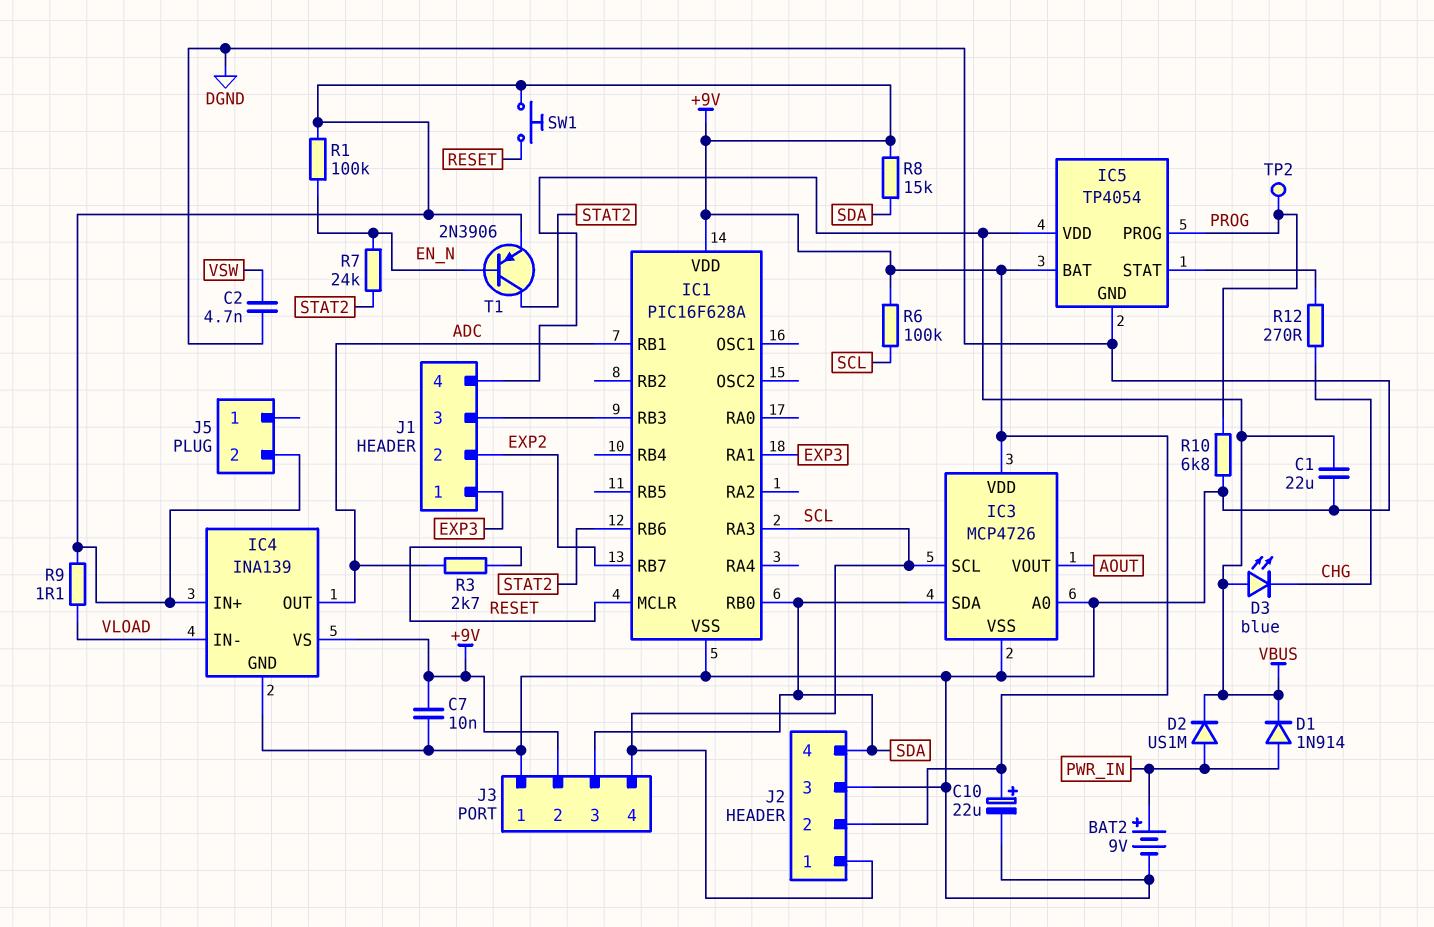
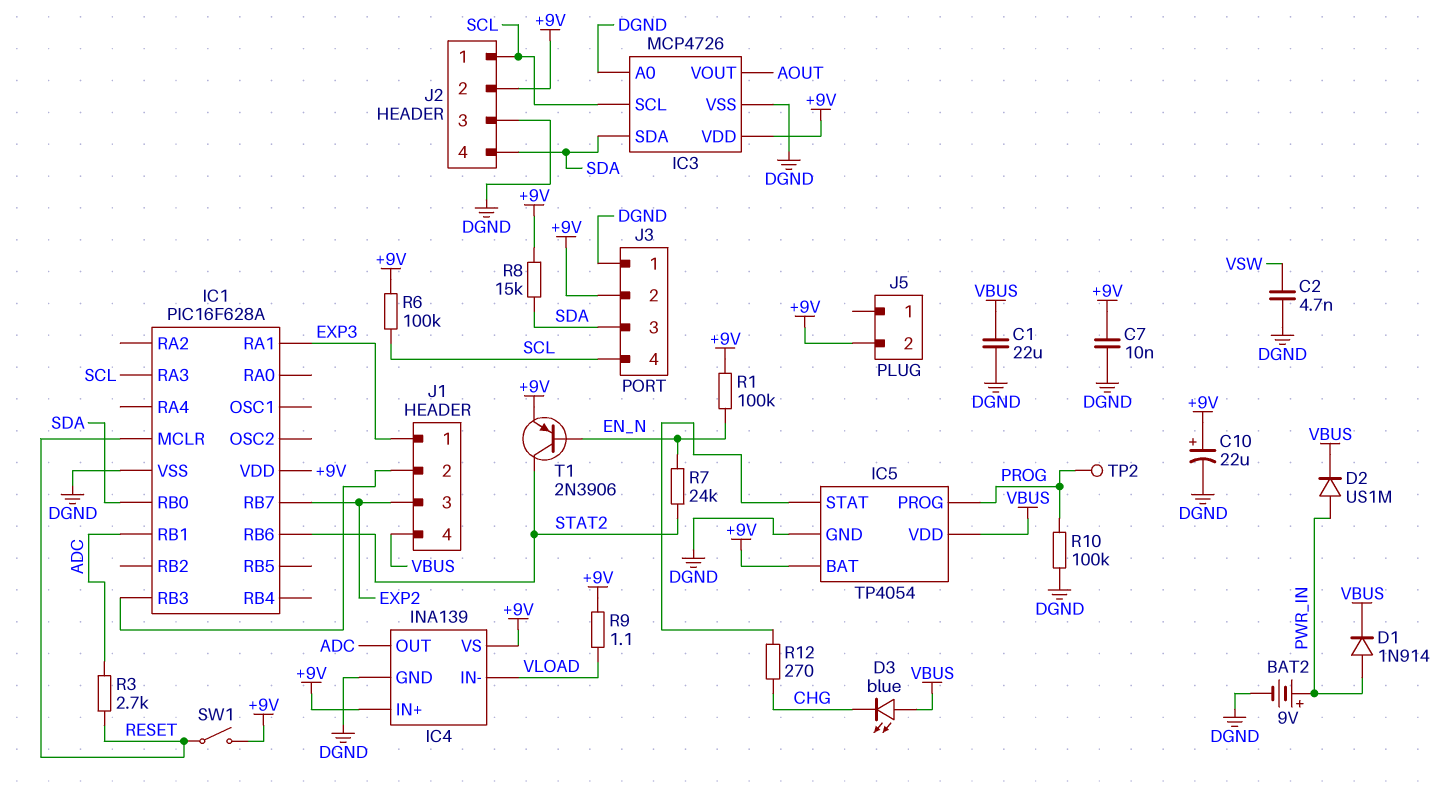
J1 pin 2: EXP2 -> IC1/RB3
J1 pin 3: IC1/RB3 -> EXP2
R10: 6.8k (DGND, PROG) -> 100k (DGND, PROG)
SW1: button (+9V, RESET) -> switch (+9V, RESET)

